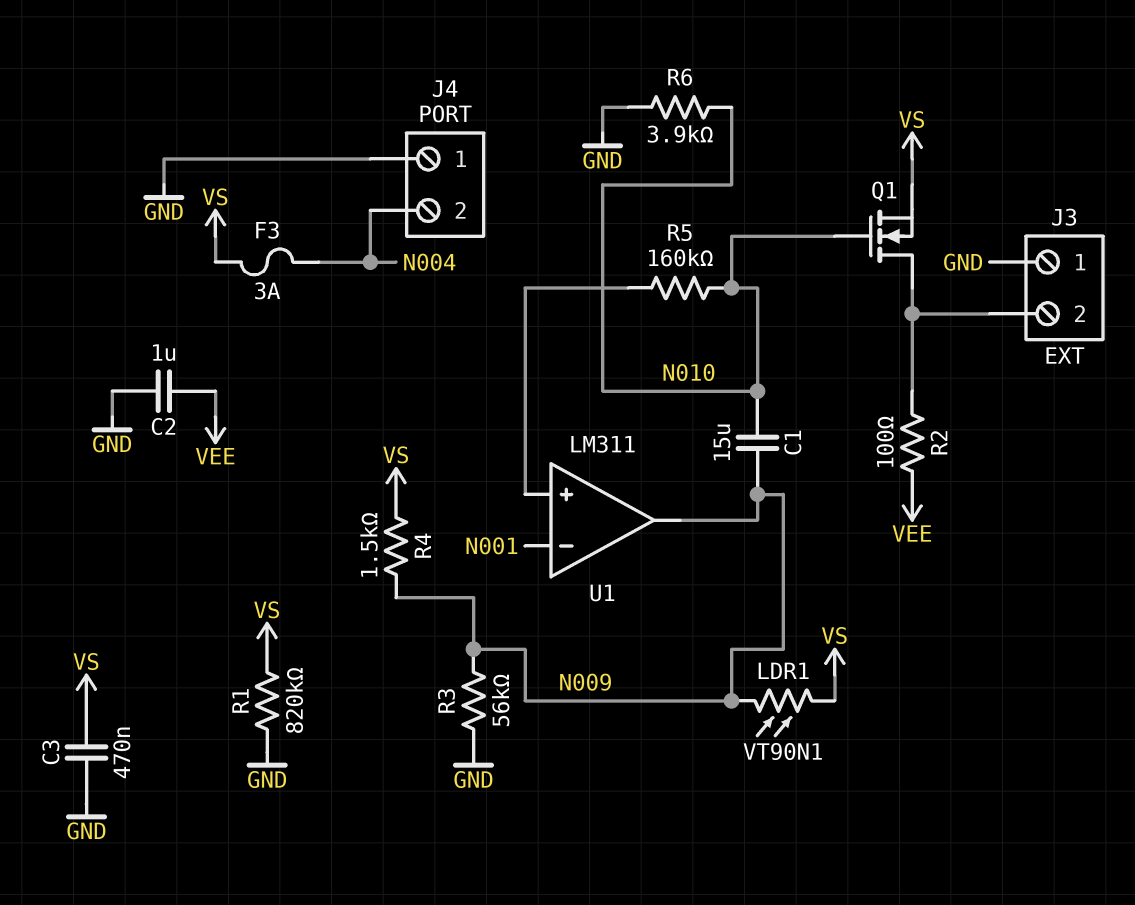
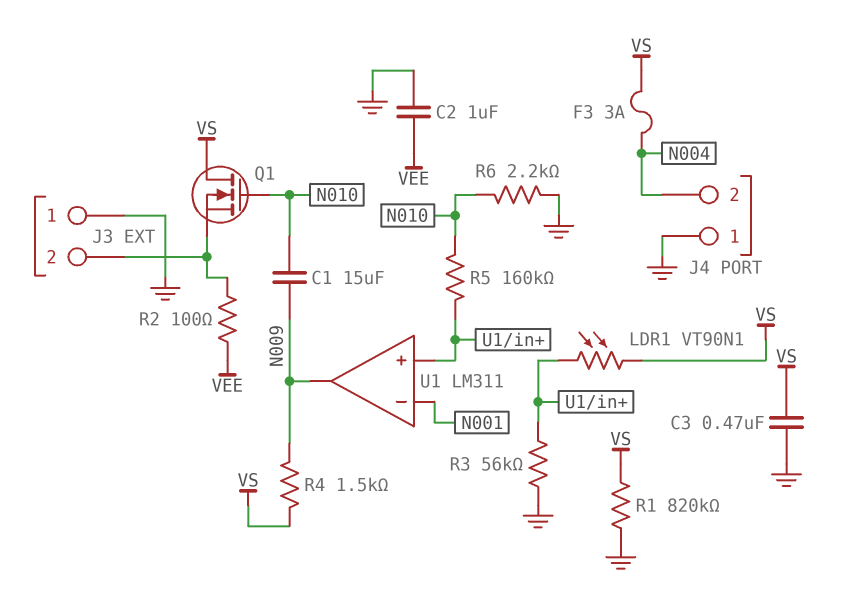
LDR1: VT90N1 (N009, VS) -> VT90N1 (U1/in+, VS)
Q1: NMOS (G N010, D J3/2, S VS) -> NMOS (G N010, D VS, S J3/2)
R3: 56k (GND, N009) -> 56k (GND, U1/in+)
R6: 3.9k (GND, N010) -> 2.2k (GND, N010)

